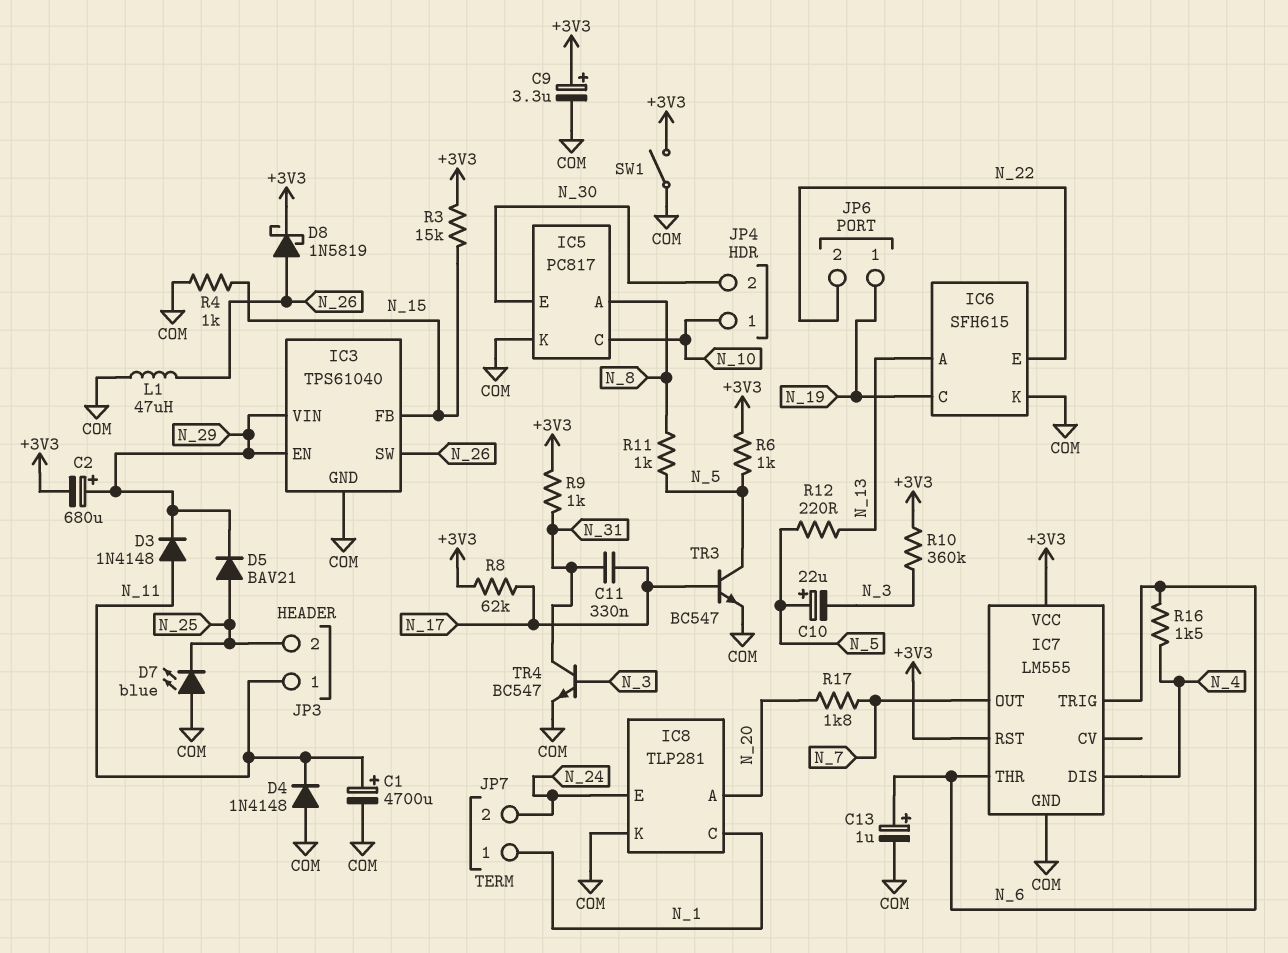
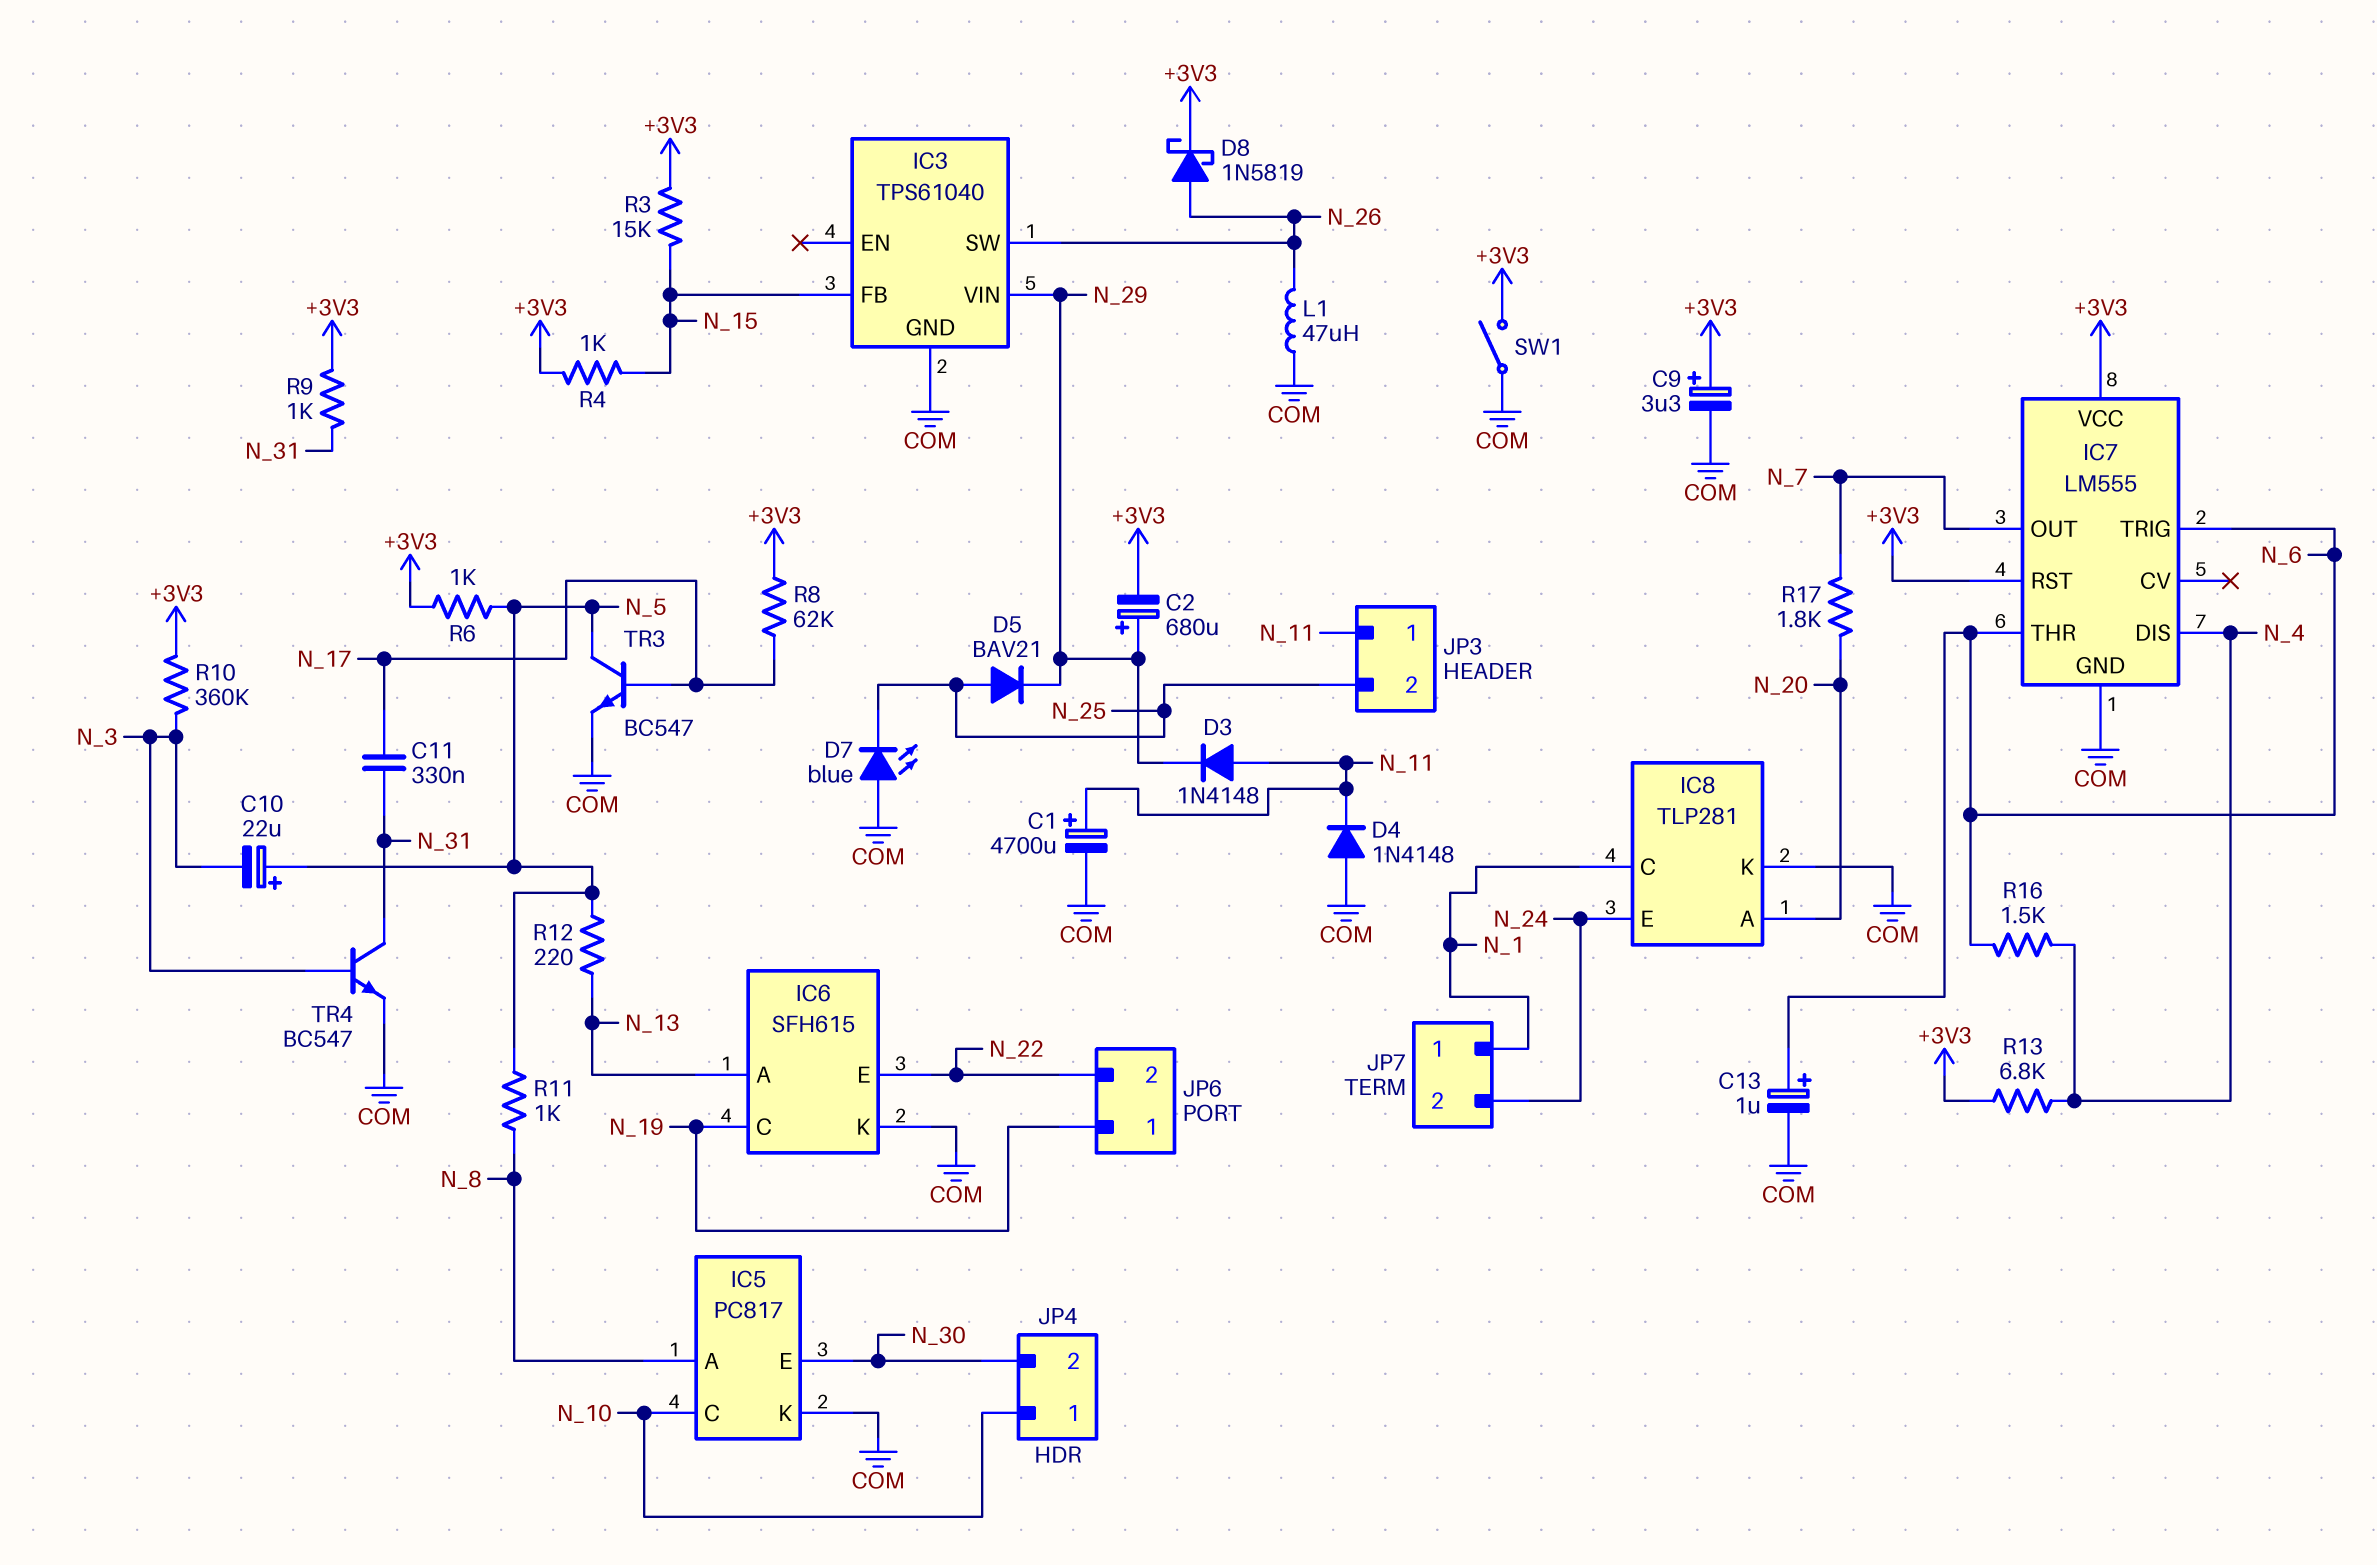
IC3 pin EN: N_29 -> none
R4: 1k (COM, N_15) -> 1k (+3V3, N_15)
R13: none -> 6.8k (+3V3, N_4)

